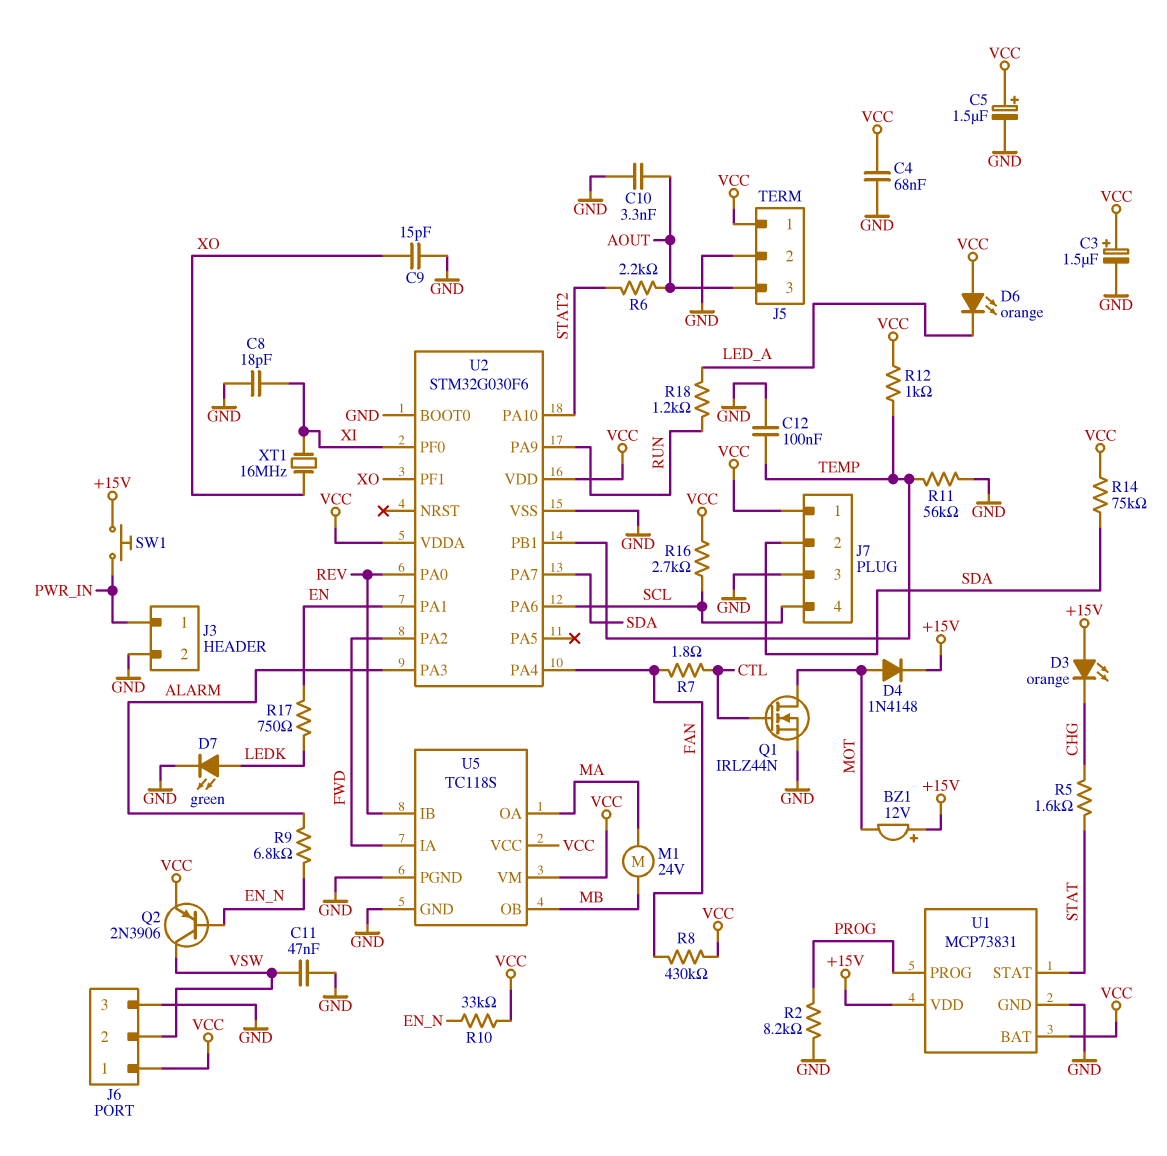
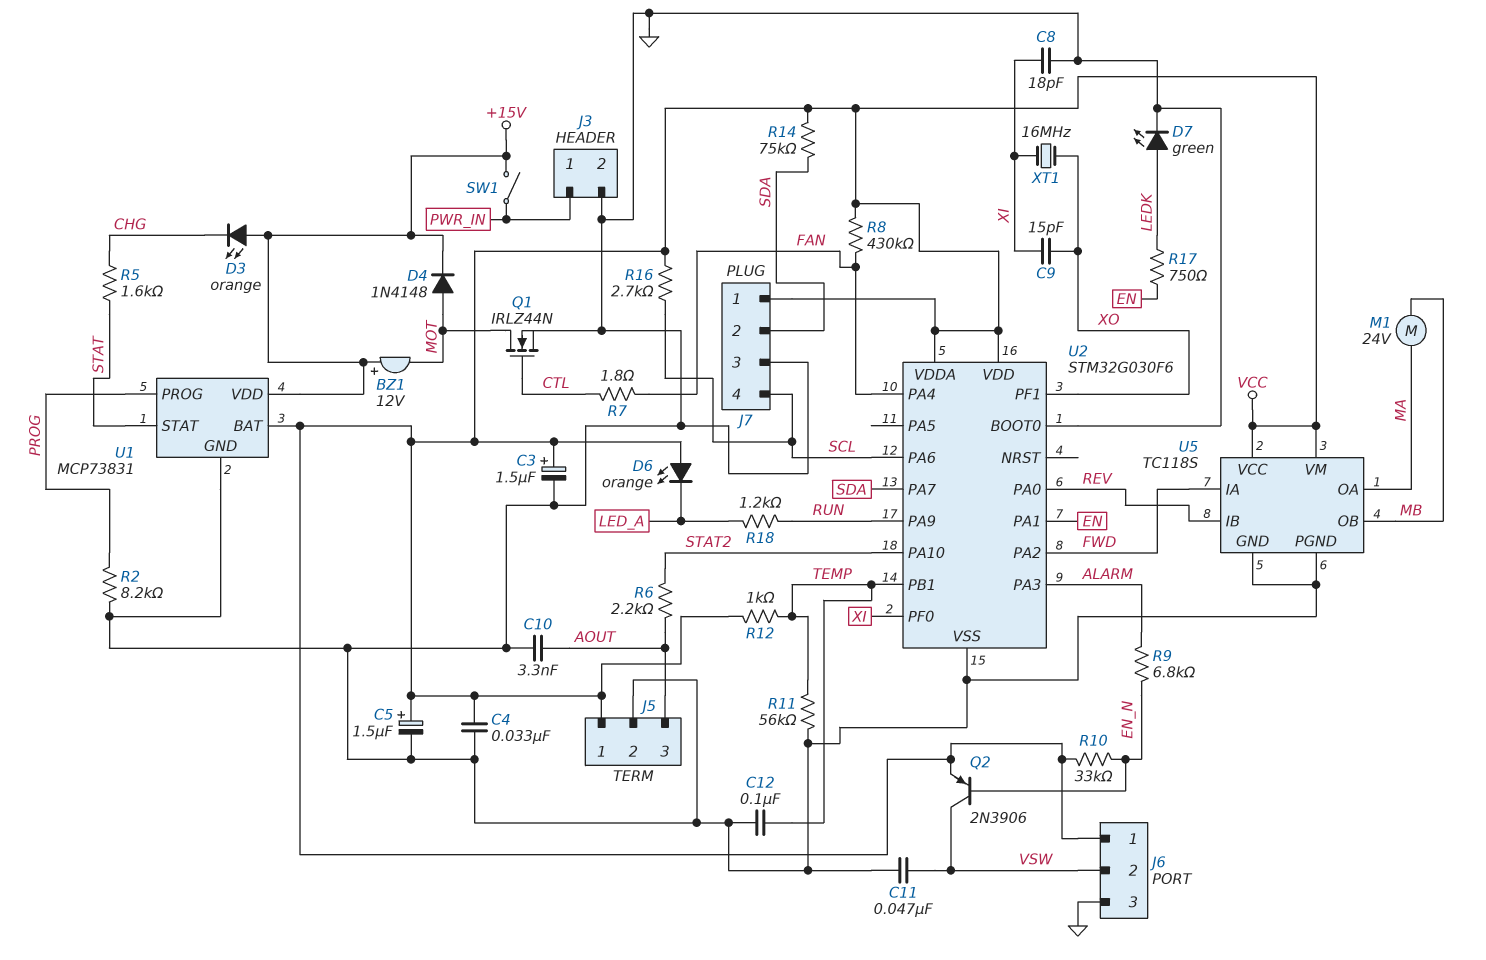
C4: 68nF (GND, VCC) -> 33nF (GND, VCC)
C9: 15pF (GND, XO) -> 15pF (XI, XO)
SW1: button (+15V, PWR_IN) -> switch (+15V, PWR_IN)

